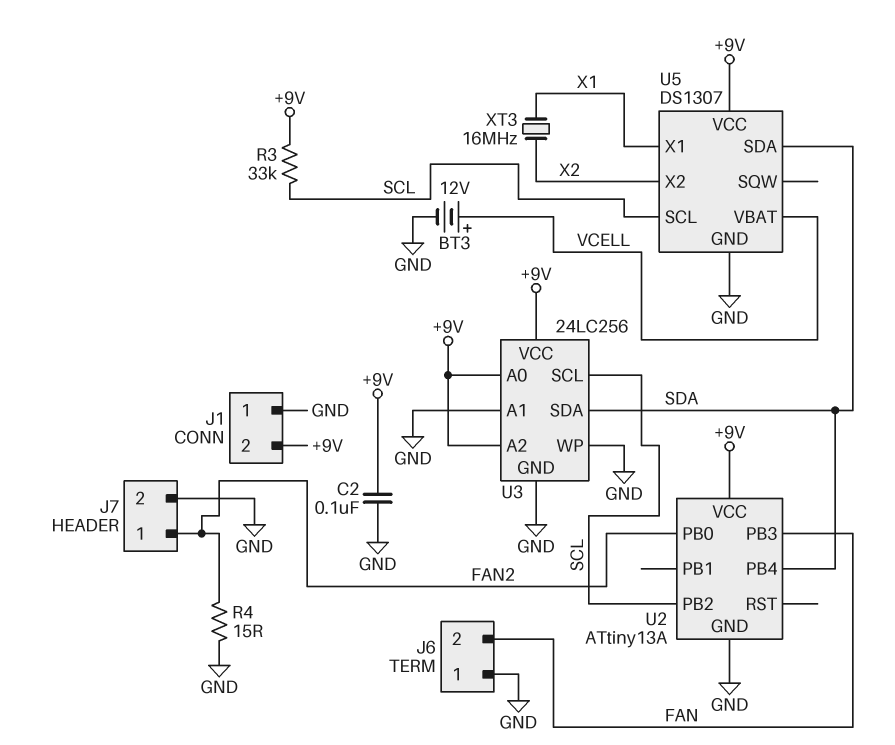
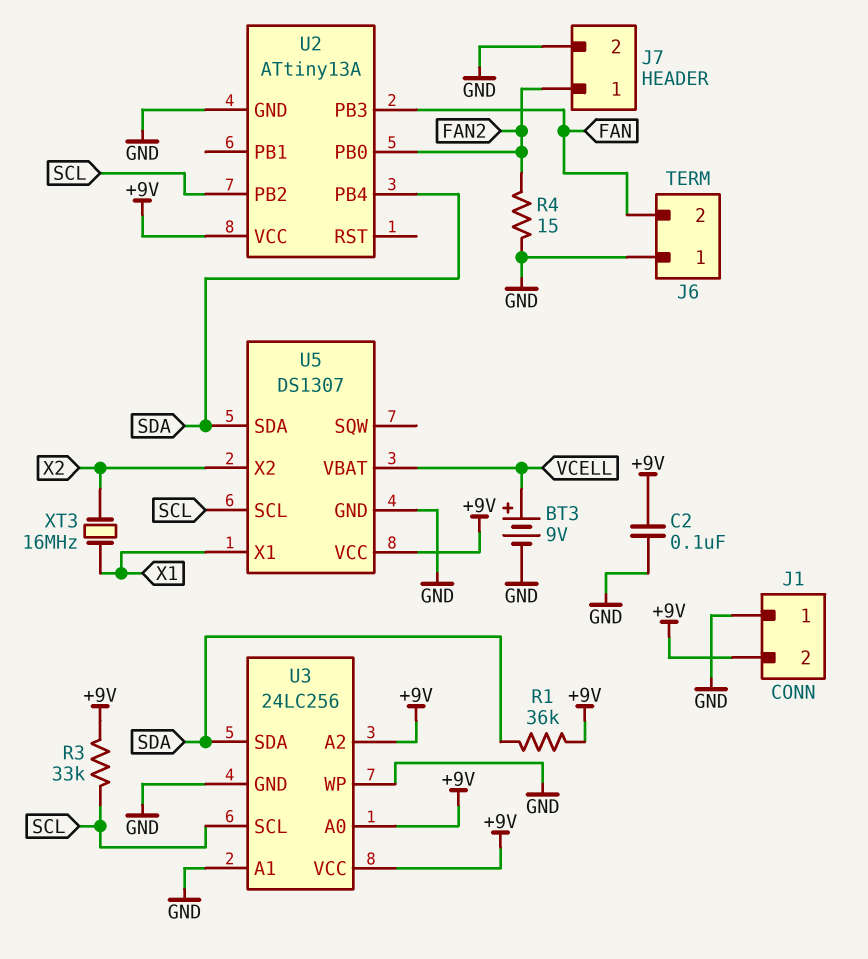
BT3: 12V (plus VCELL, minus GND) -> 9V (plus VCELL, minus GND)
R1: none -> 36k (+9V, SDA)

